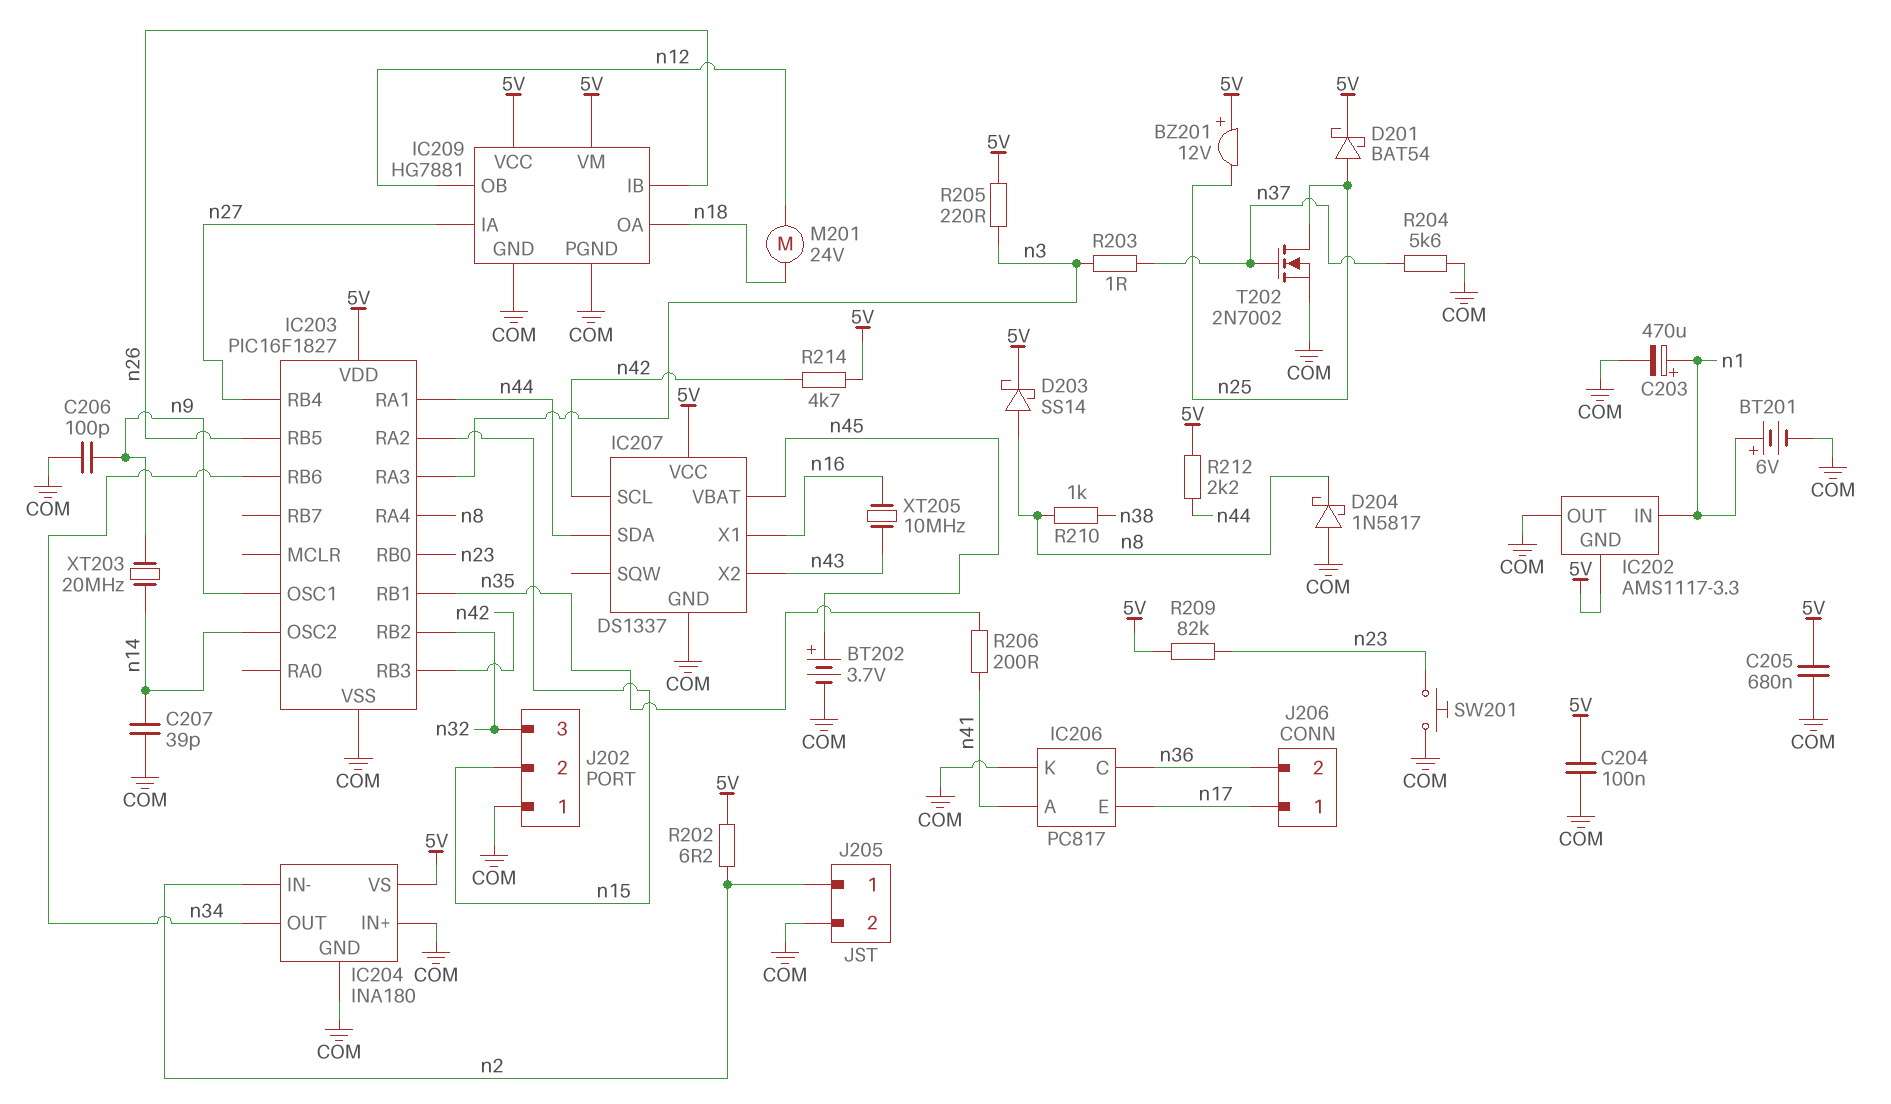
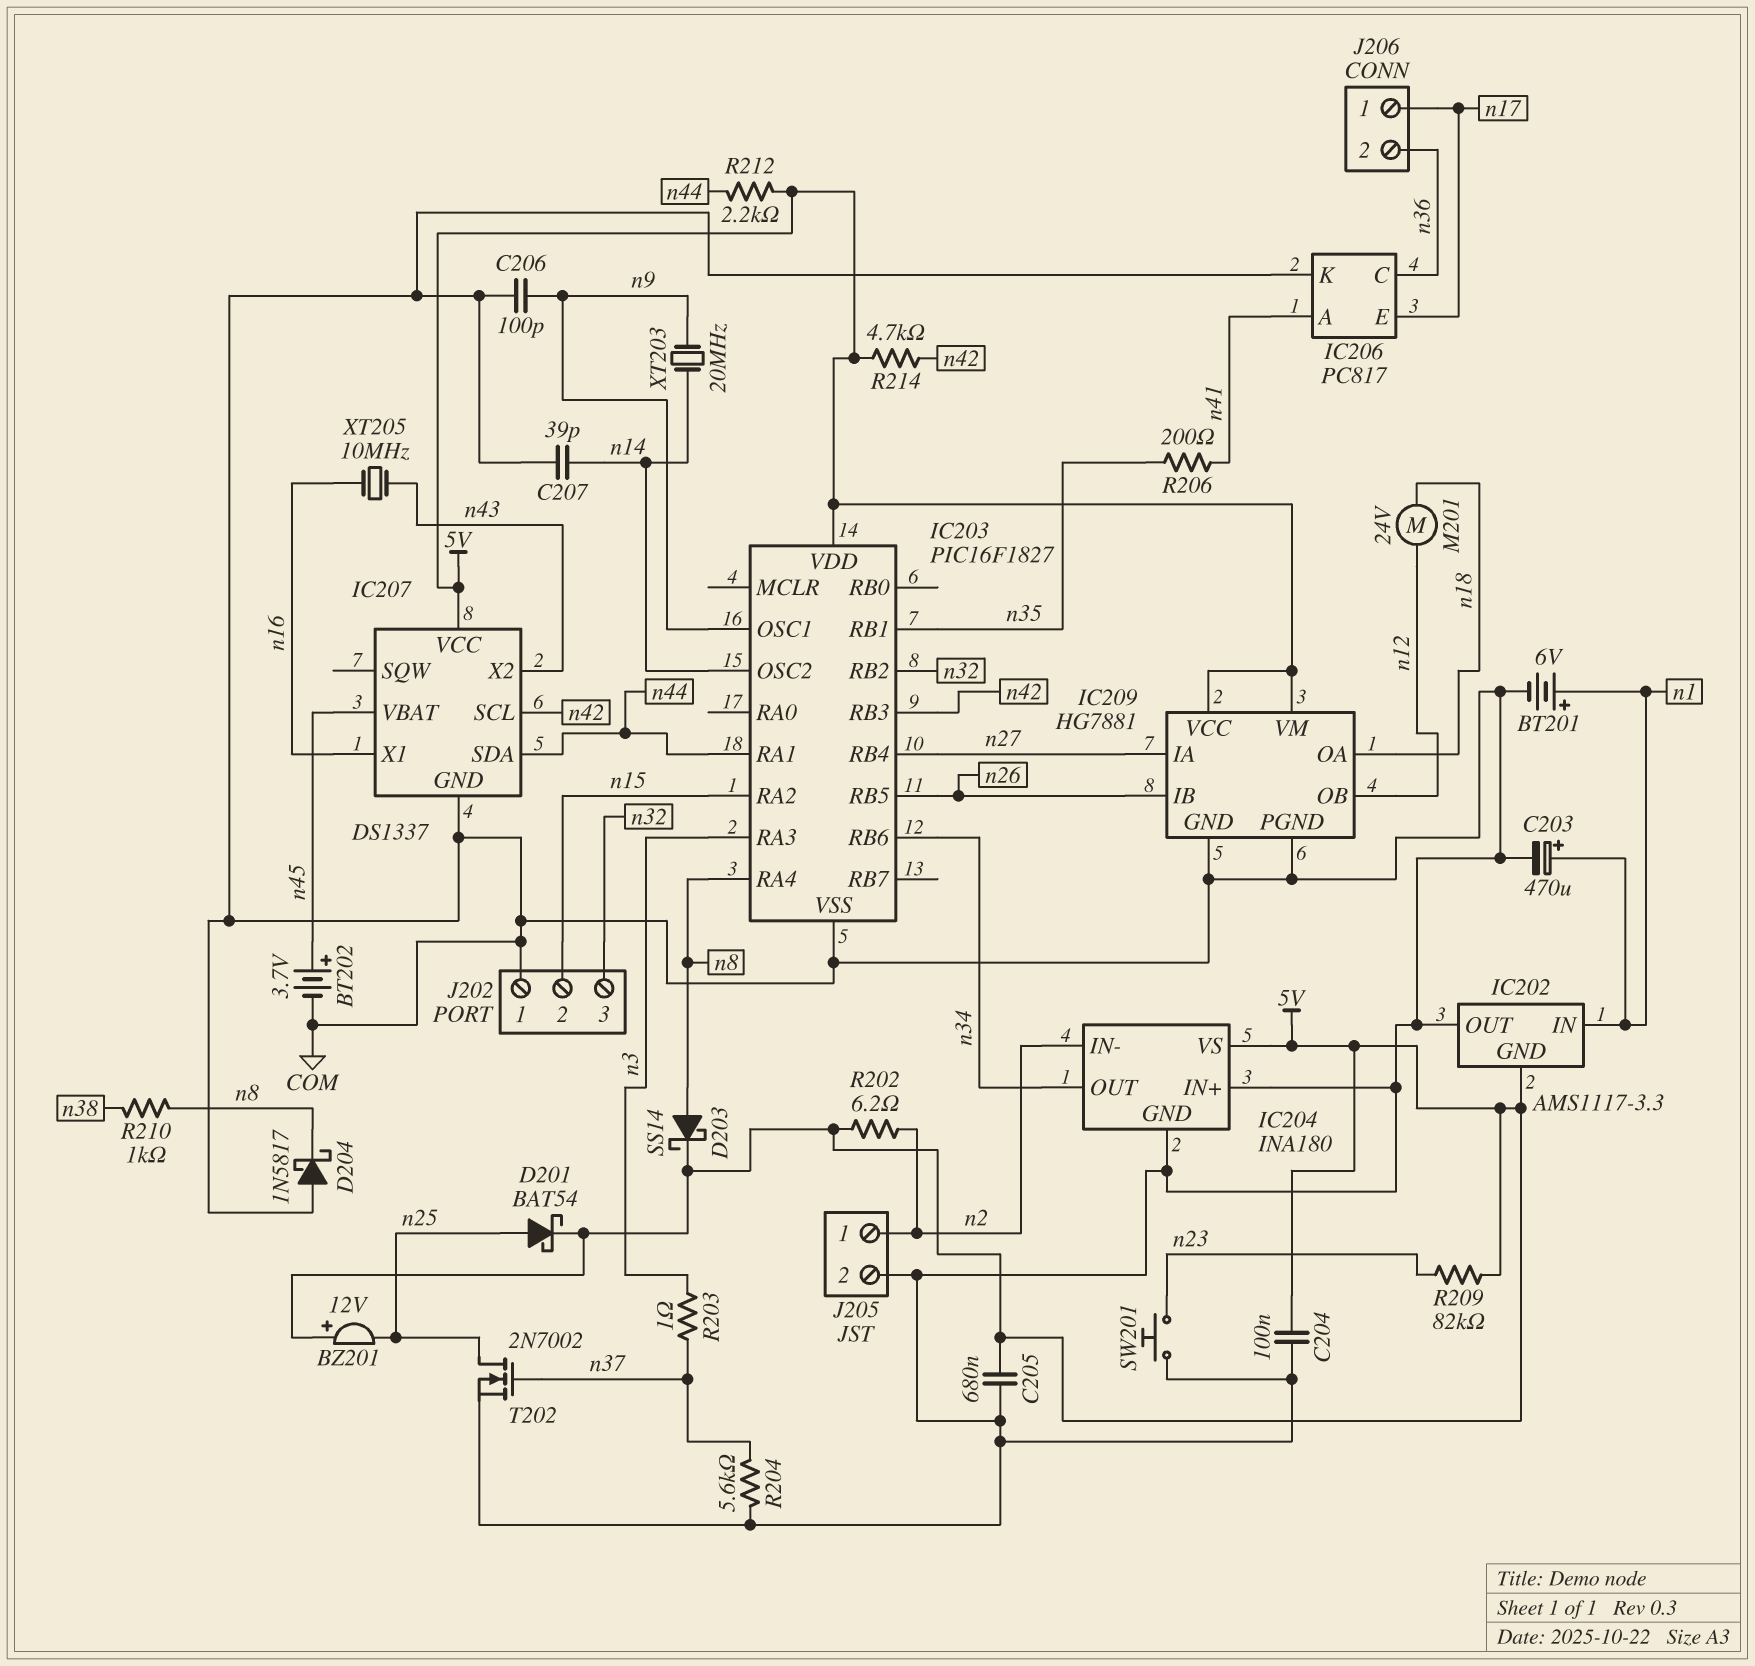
IC203 pin RB0: n23 -> none
R205: 220 (5V, n3) -> none

